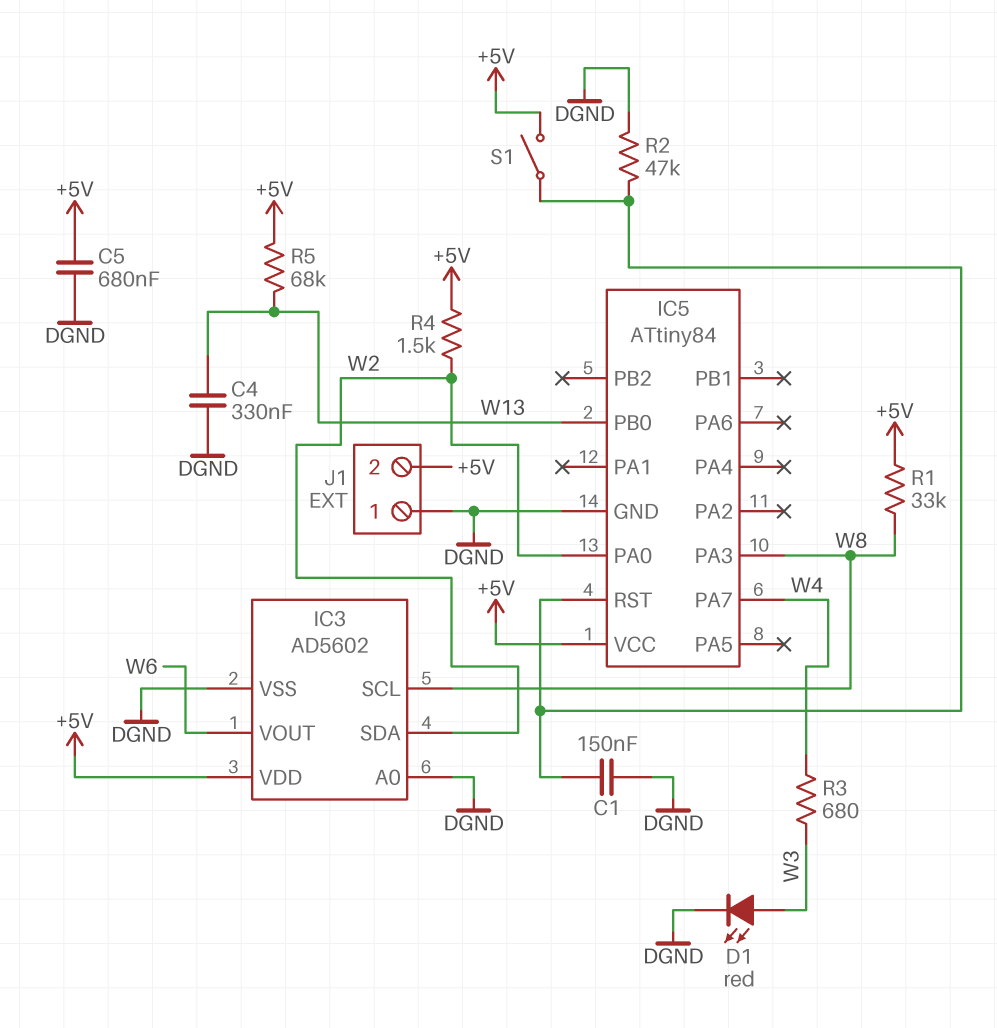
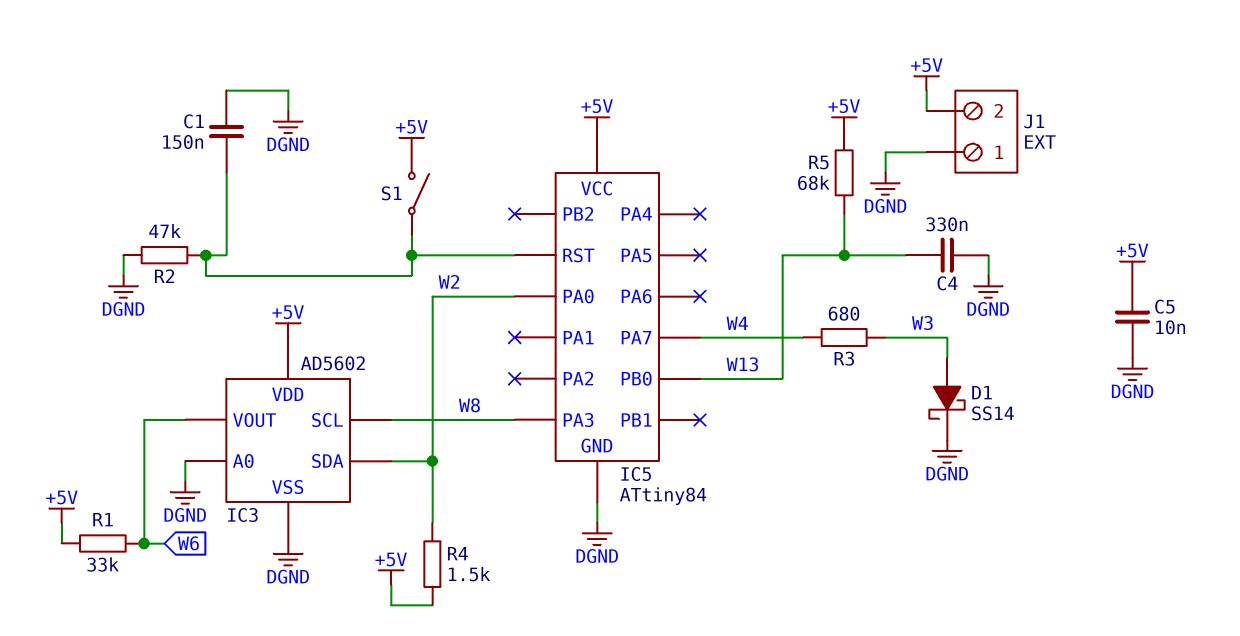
C5: 680nF (+5V, DGND) -> 10nF (+5V, DGND)
D1: LED red (A W3, K DGND) -> schottky SS14 (A W3, K DGND)
R1: 33k (+5V, W8) -> 33k (+5V, W6)

